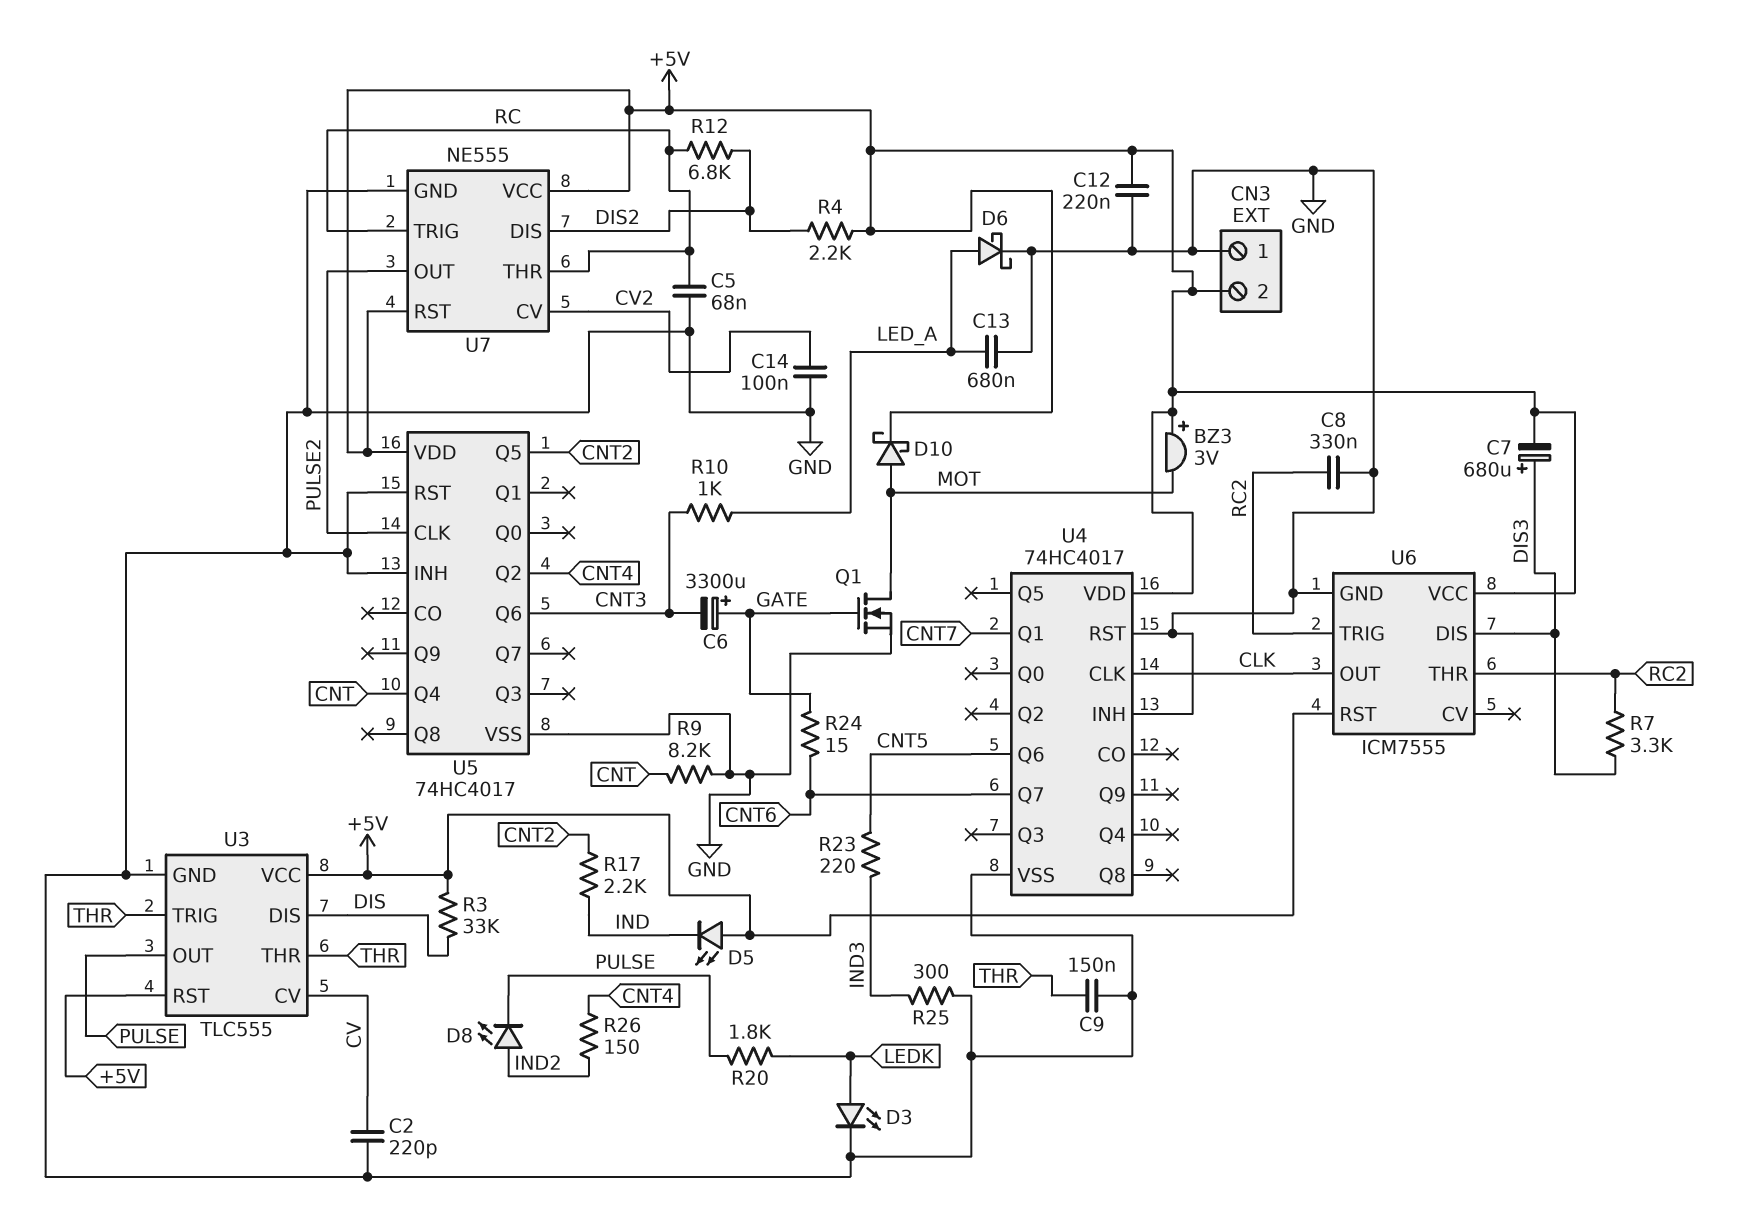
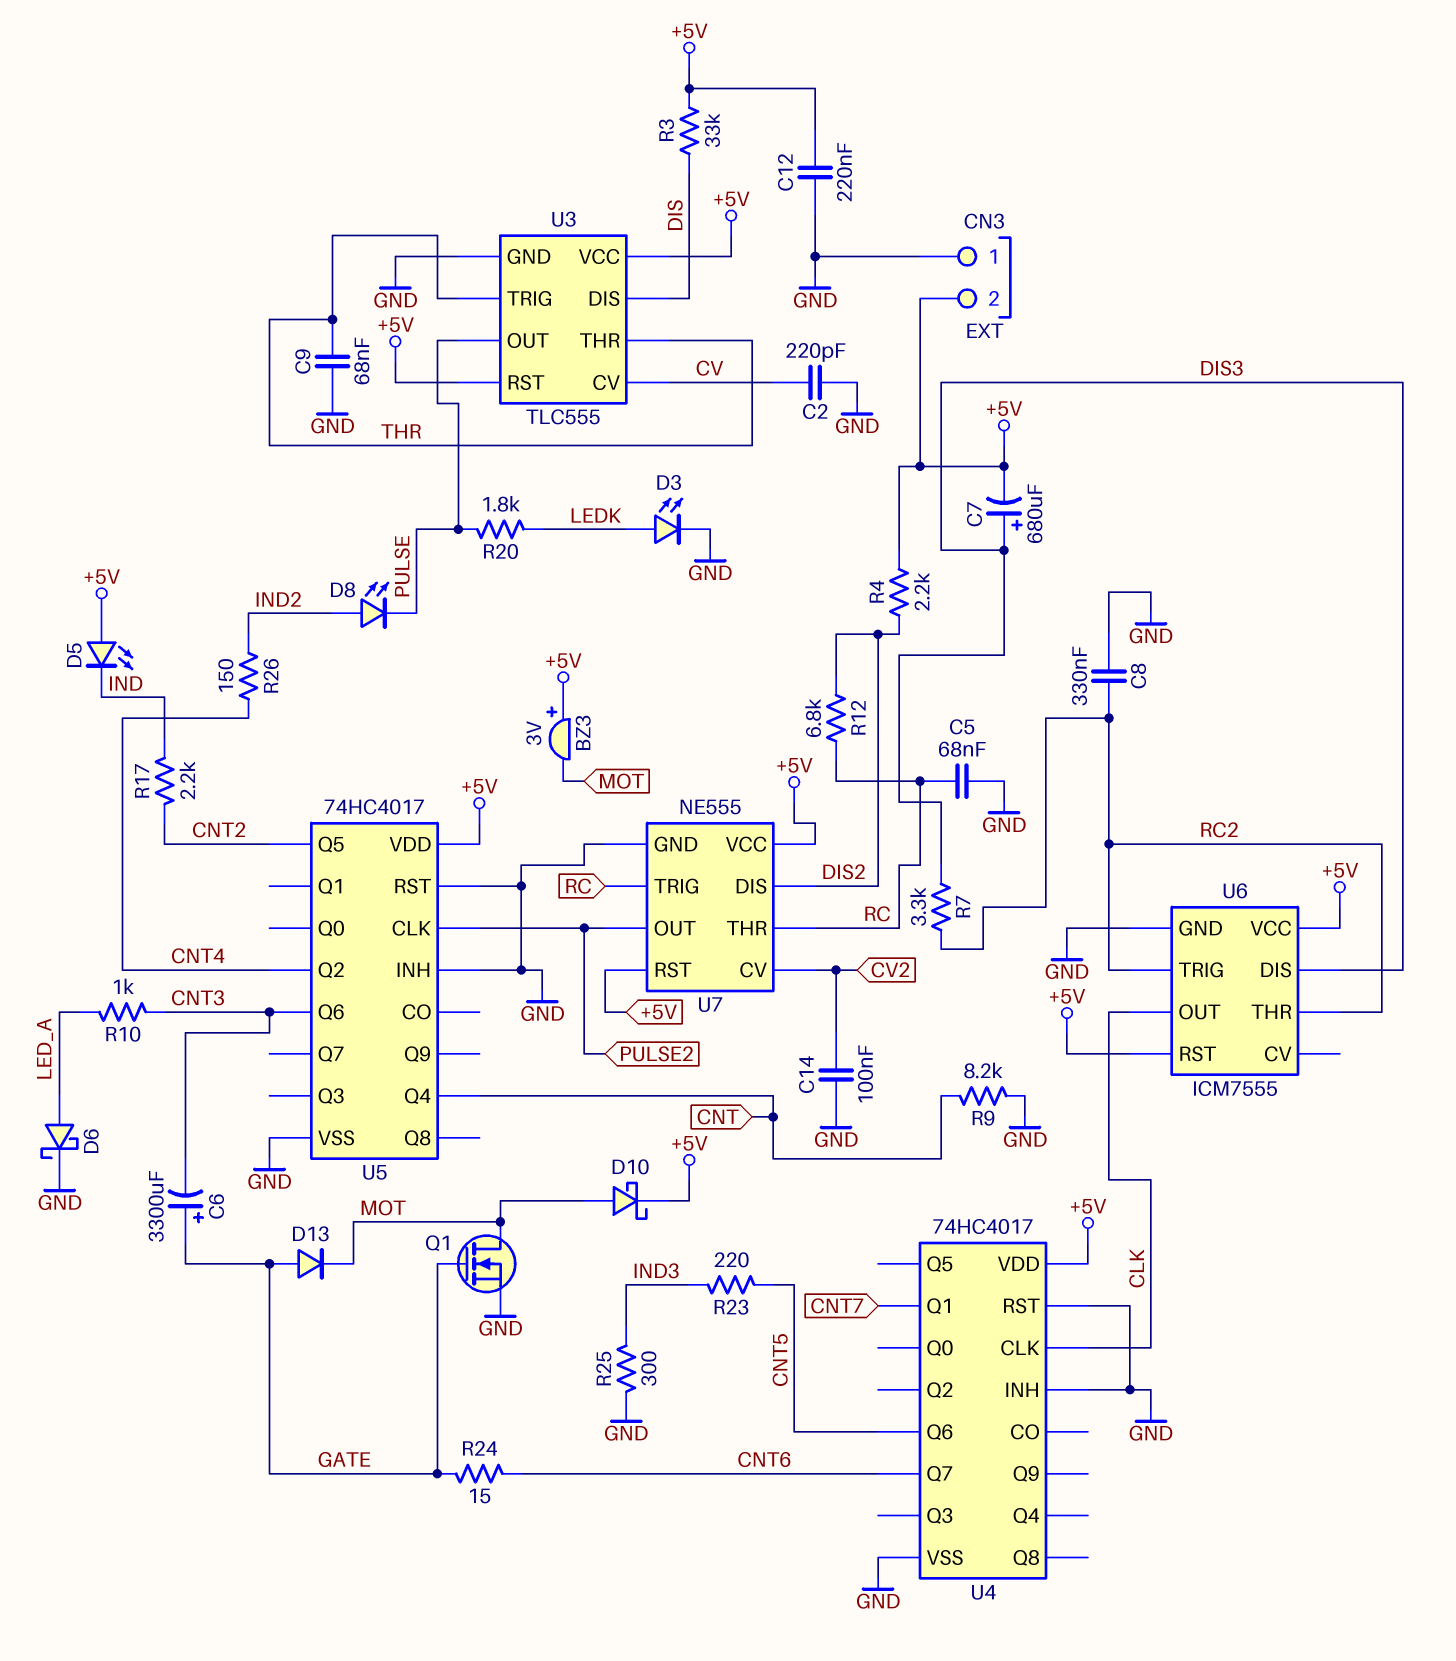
C9: 150nF (GND, THR) -> 68nF (GND, THR)
C13: 680nF (GND, LED_A) -> none
D13: none -> diode (A GATE, K MOT)

